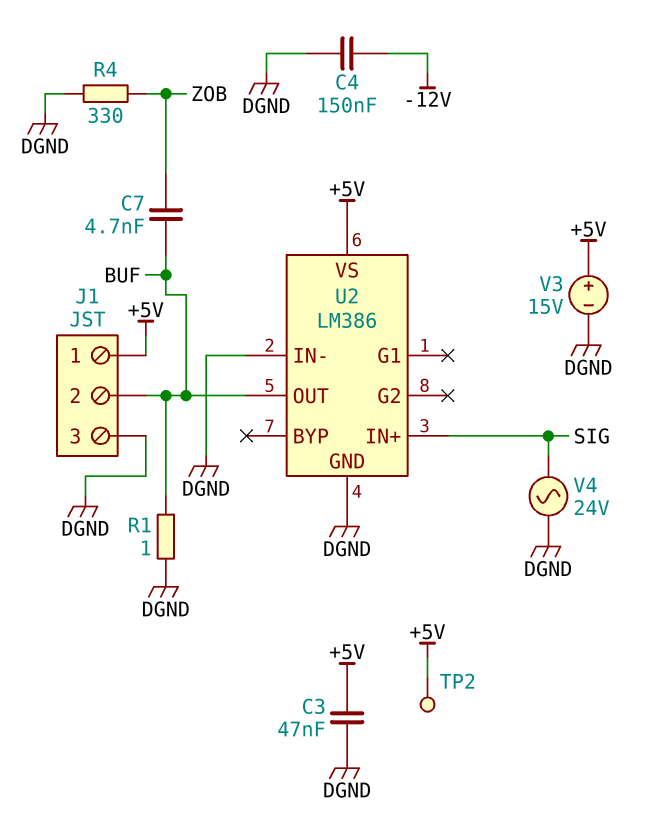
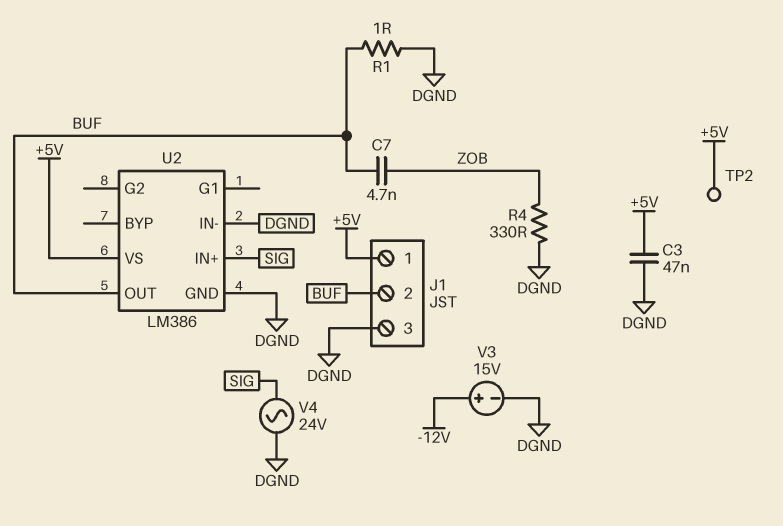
C4: 150nF (-12V, DGND) -> none
V3: 15V (plus +5V, minus DGND) -> 15V (plus -12V, minus DGND)

